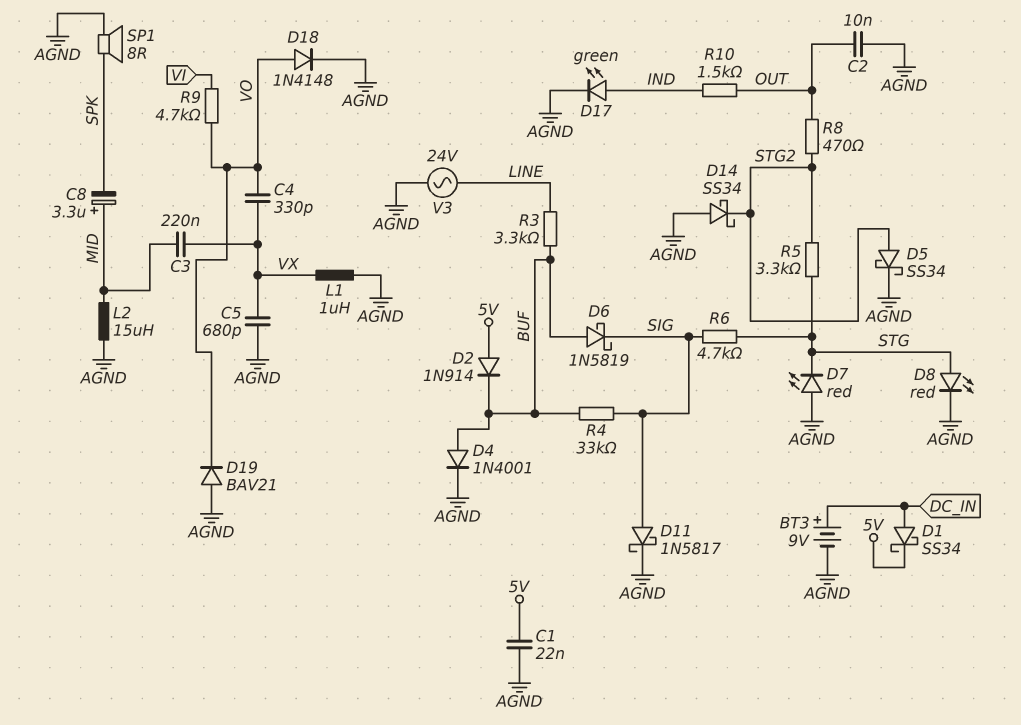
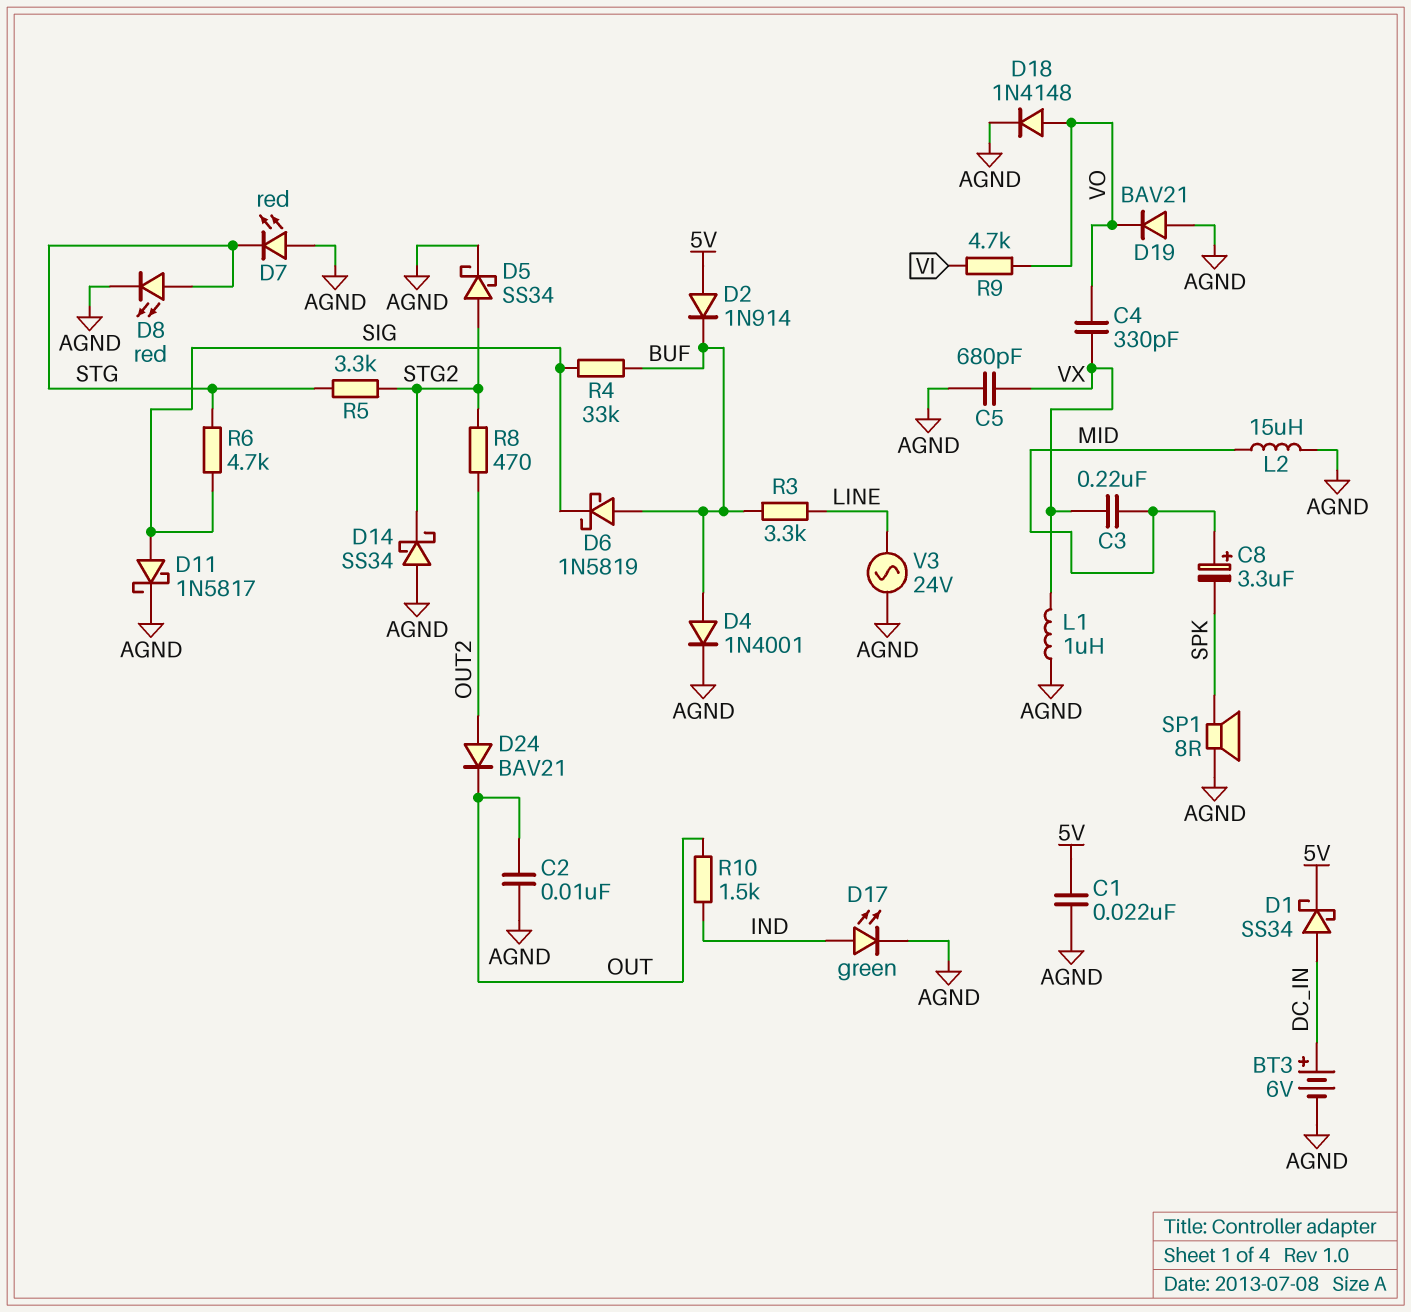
BT3: 9V (plus DC_IN, minus AGND) -> 6V (plus DC_IN, minus AGND)
D24: none -> diode BAV21 (A OUT2, K OUT)
R8: 470 (OUT, STG2) -> 470 (OUT2, STG2)

